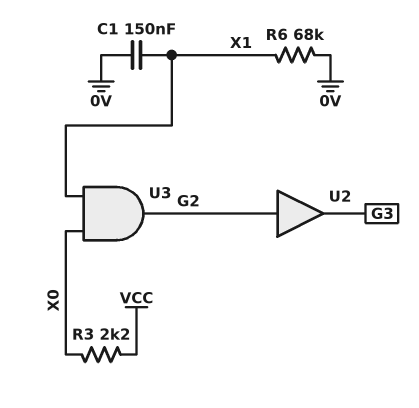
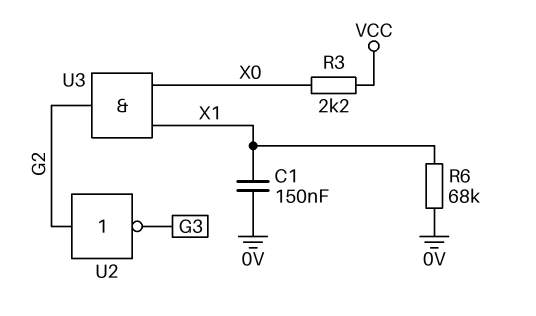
U2: buffer (in G2, out G3) -> NOT (in G2, out G3)

